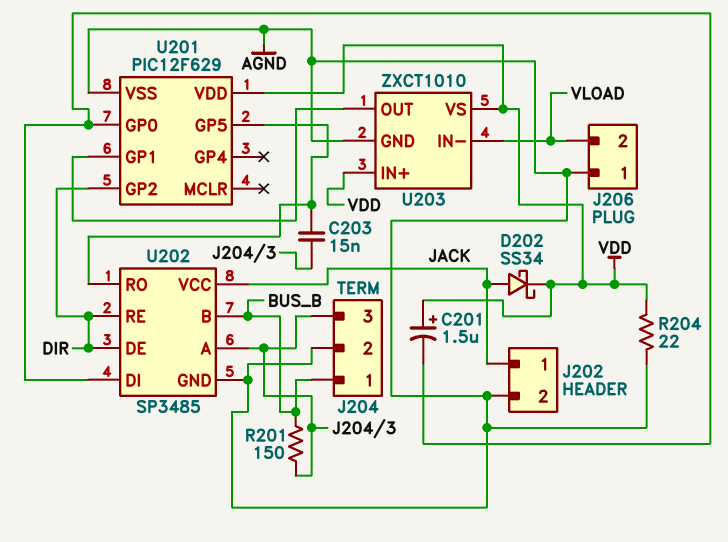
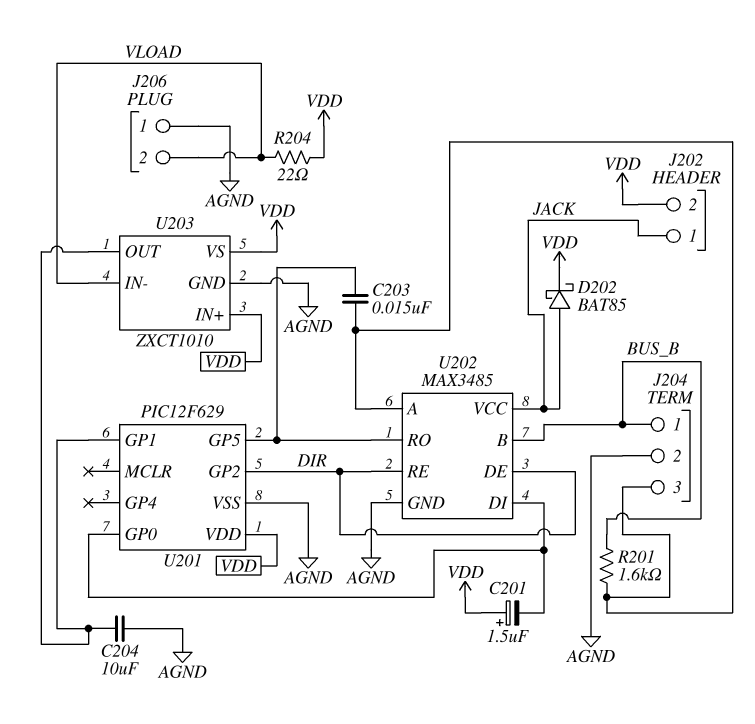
C204: none -> 10uF (AGND, U201/GP1)
D202: schottky SS34 (A JACK, K VDD) -> schottky BAT85 (A JACK, K VDD)
J202 pin 2: AGND -> VDD
R201: 150 (BUS_B, J204/3) -> 1.6k (BUS_B, J204/3)
R204: 22 (AGND, VDD) -> 22 (VDD, VLOAD)
U202: SP3485 -> MAX3485

